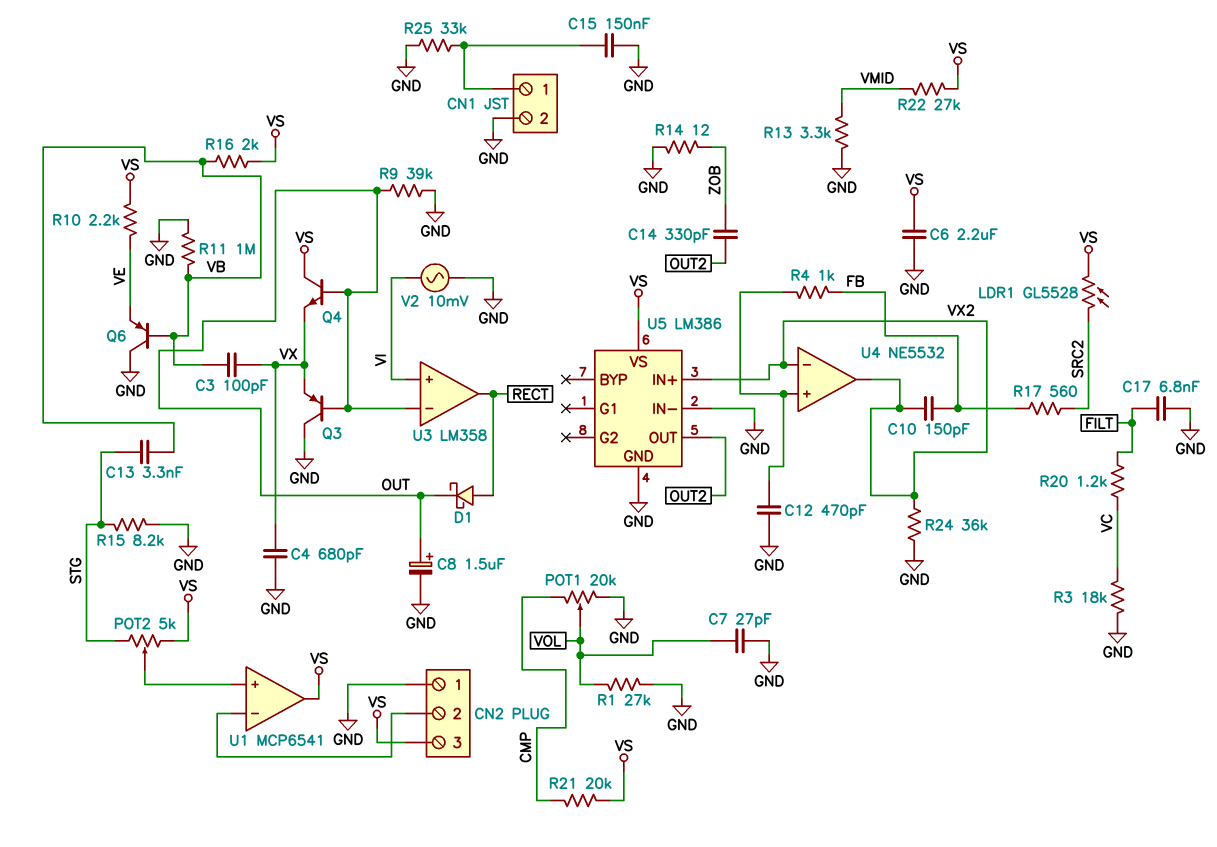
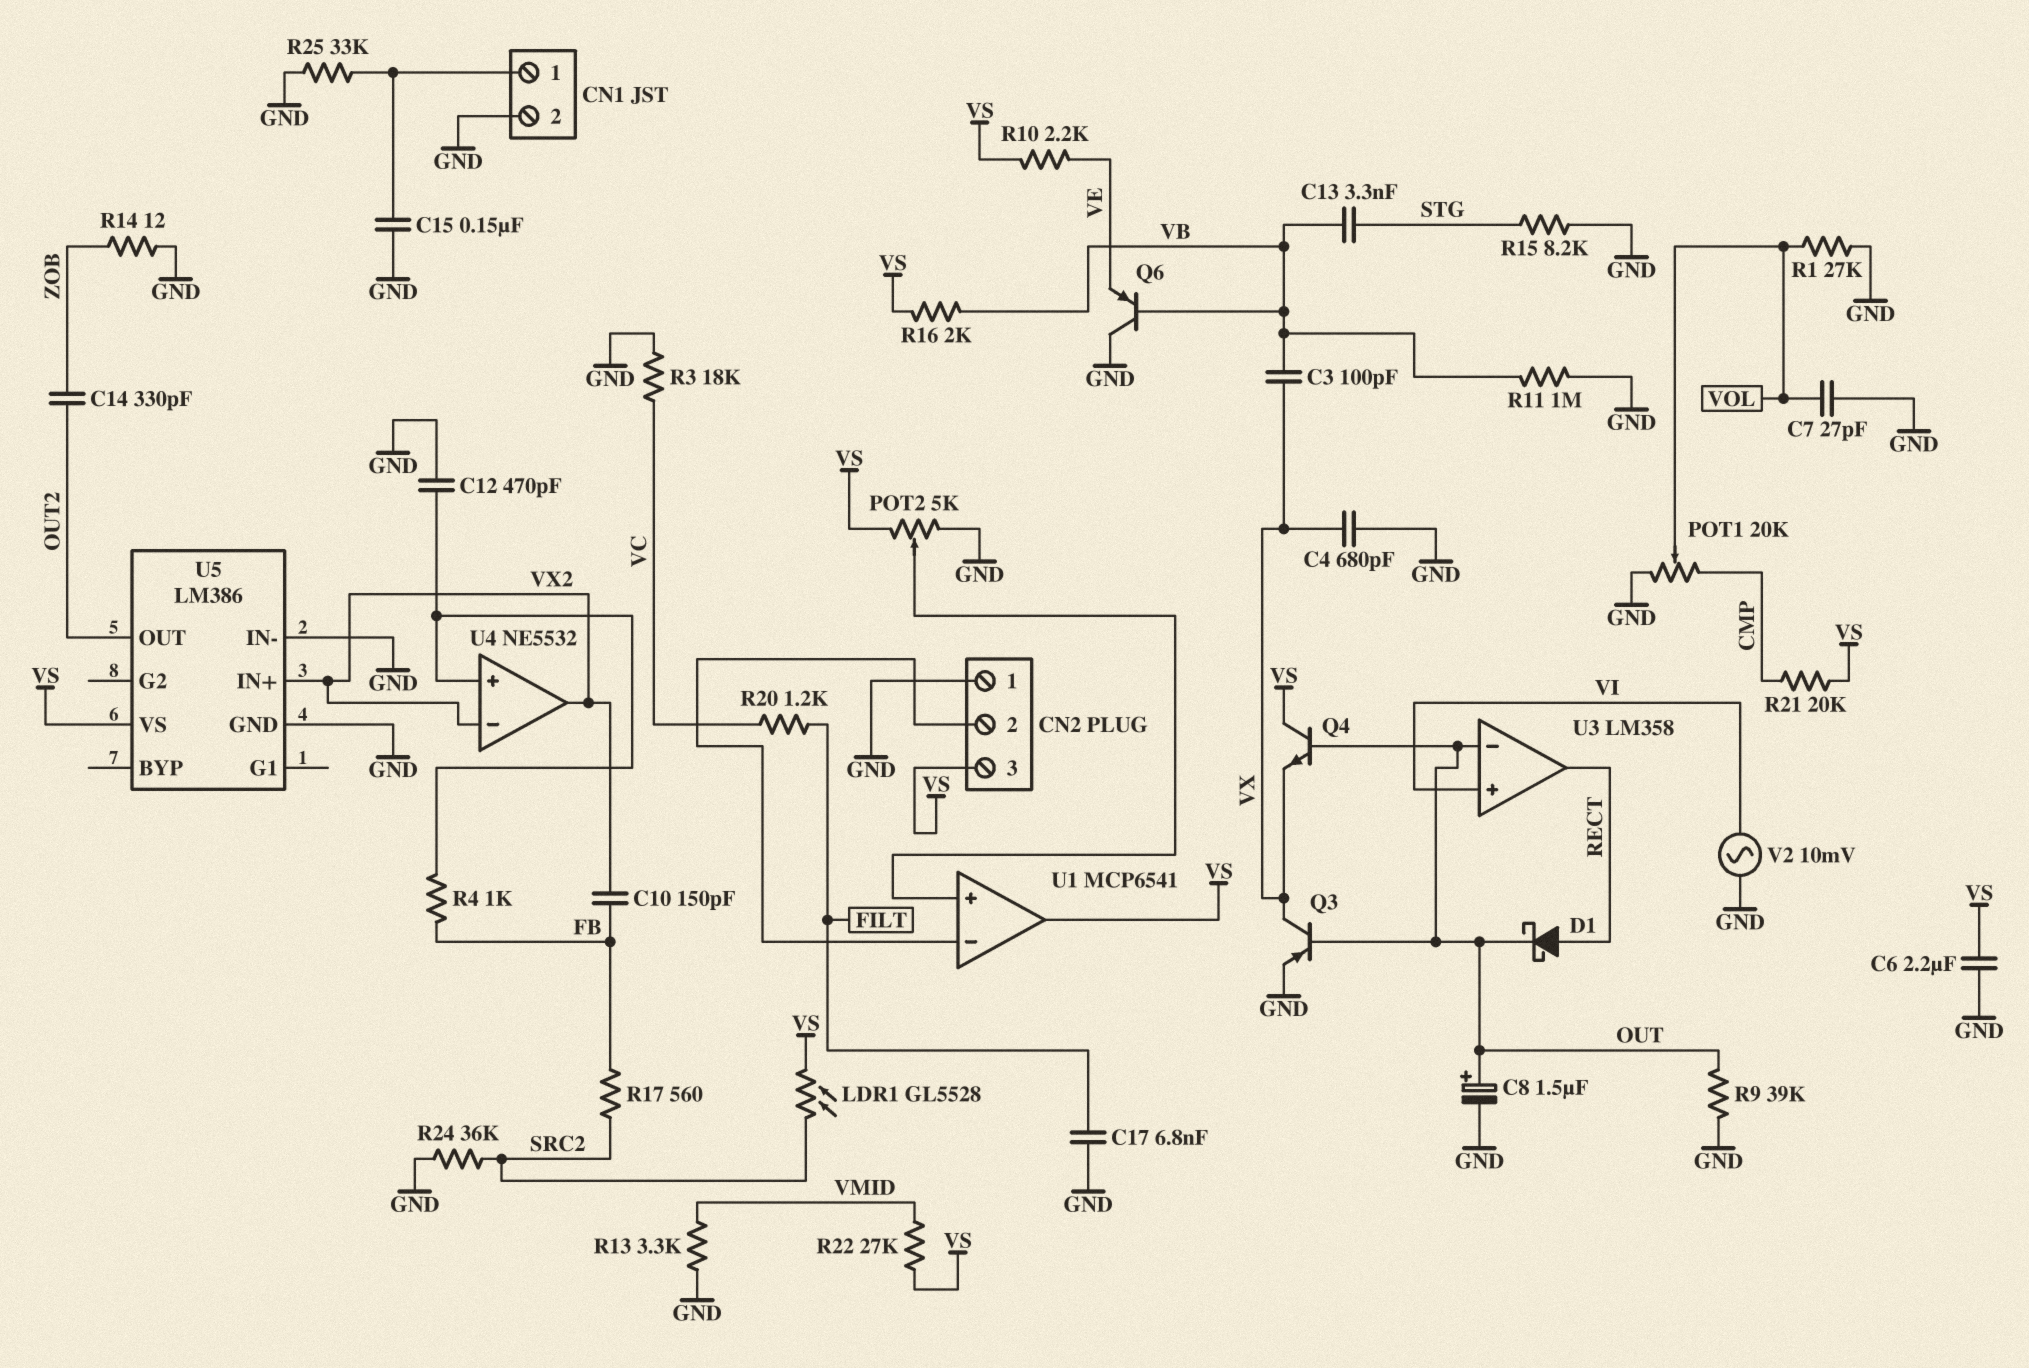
POT2: 5k (STG, VS, wiper U1/in+) -> 5k (GND, VS, wiper U1/in+)
Q3: PNP (B OUT, C GND, E VX) -> PNP (B OUT, C VX, E GND)
R24: 36k (GND, VX2) -> 36k (GND, SRC2)

